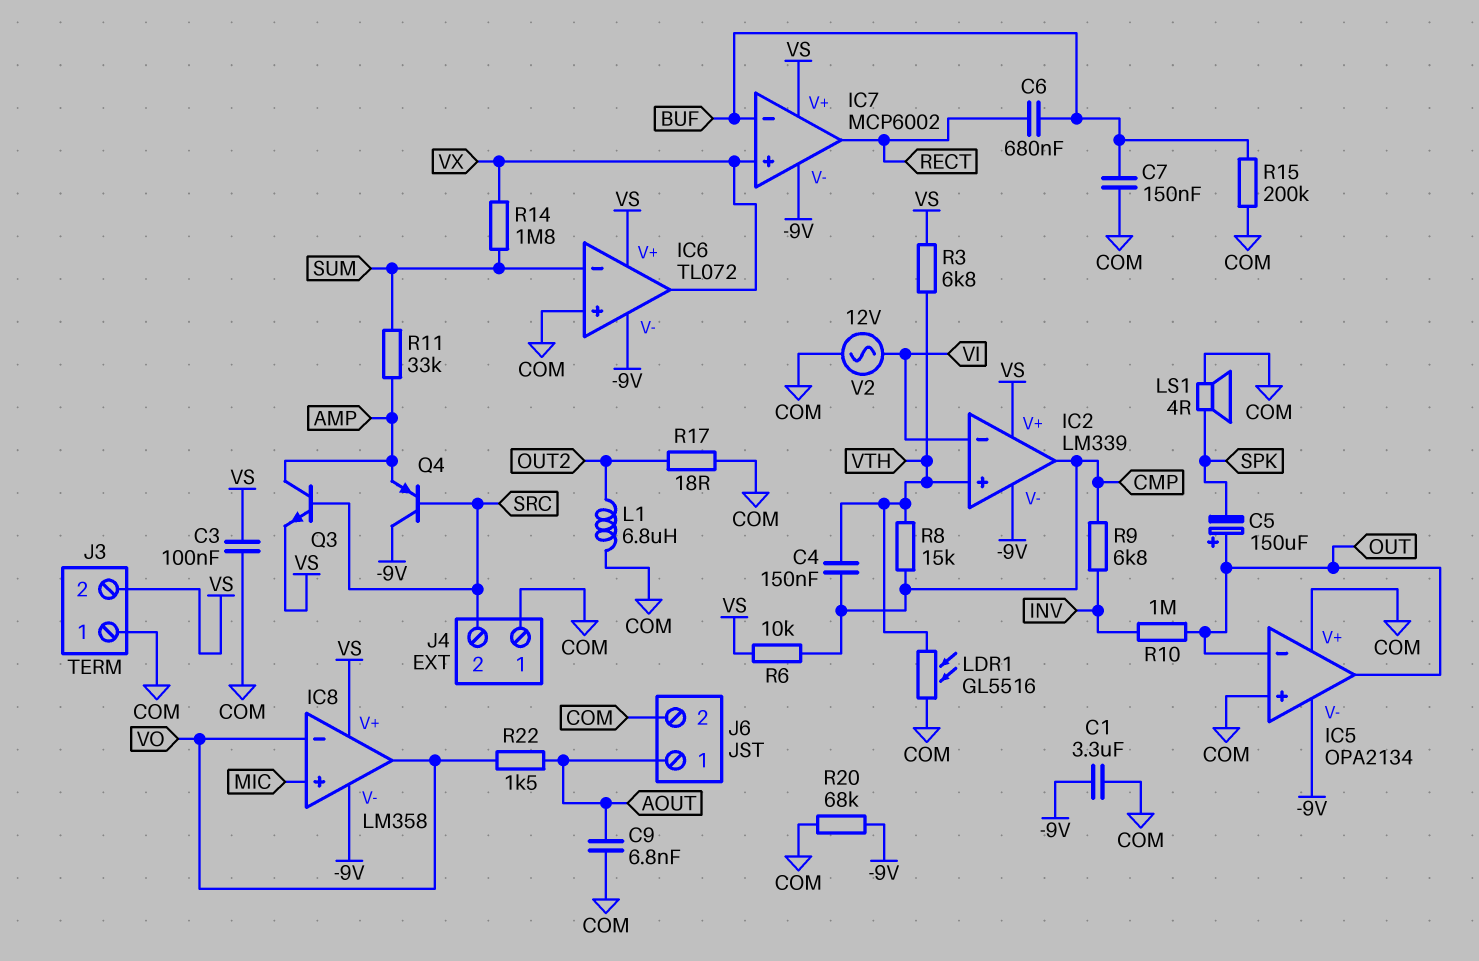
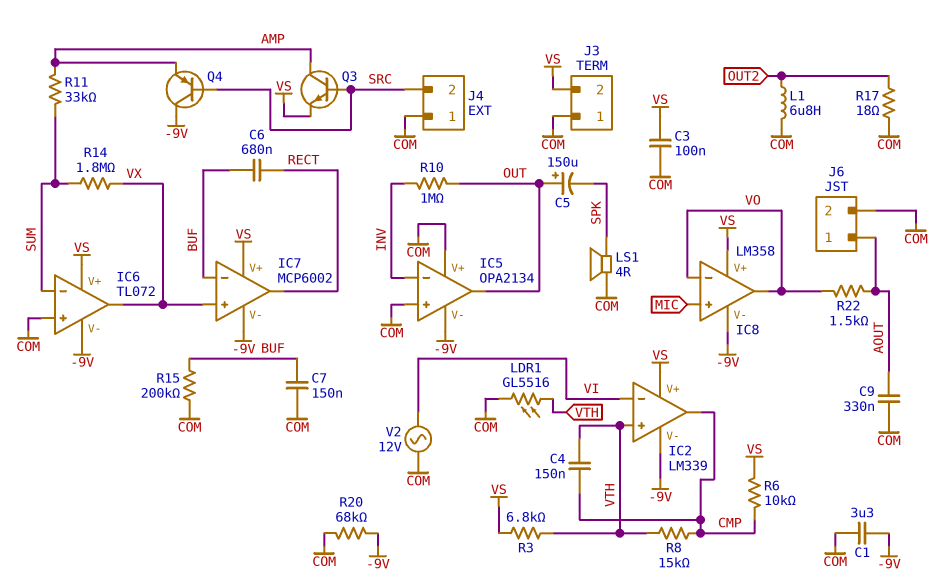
C9: 6.8nF (AOUT, COM) -> 330nF (AOUT, COM)
IC5 pin in-: OUT -> INV
R9: 6.8k (CMP, INV) -> none

